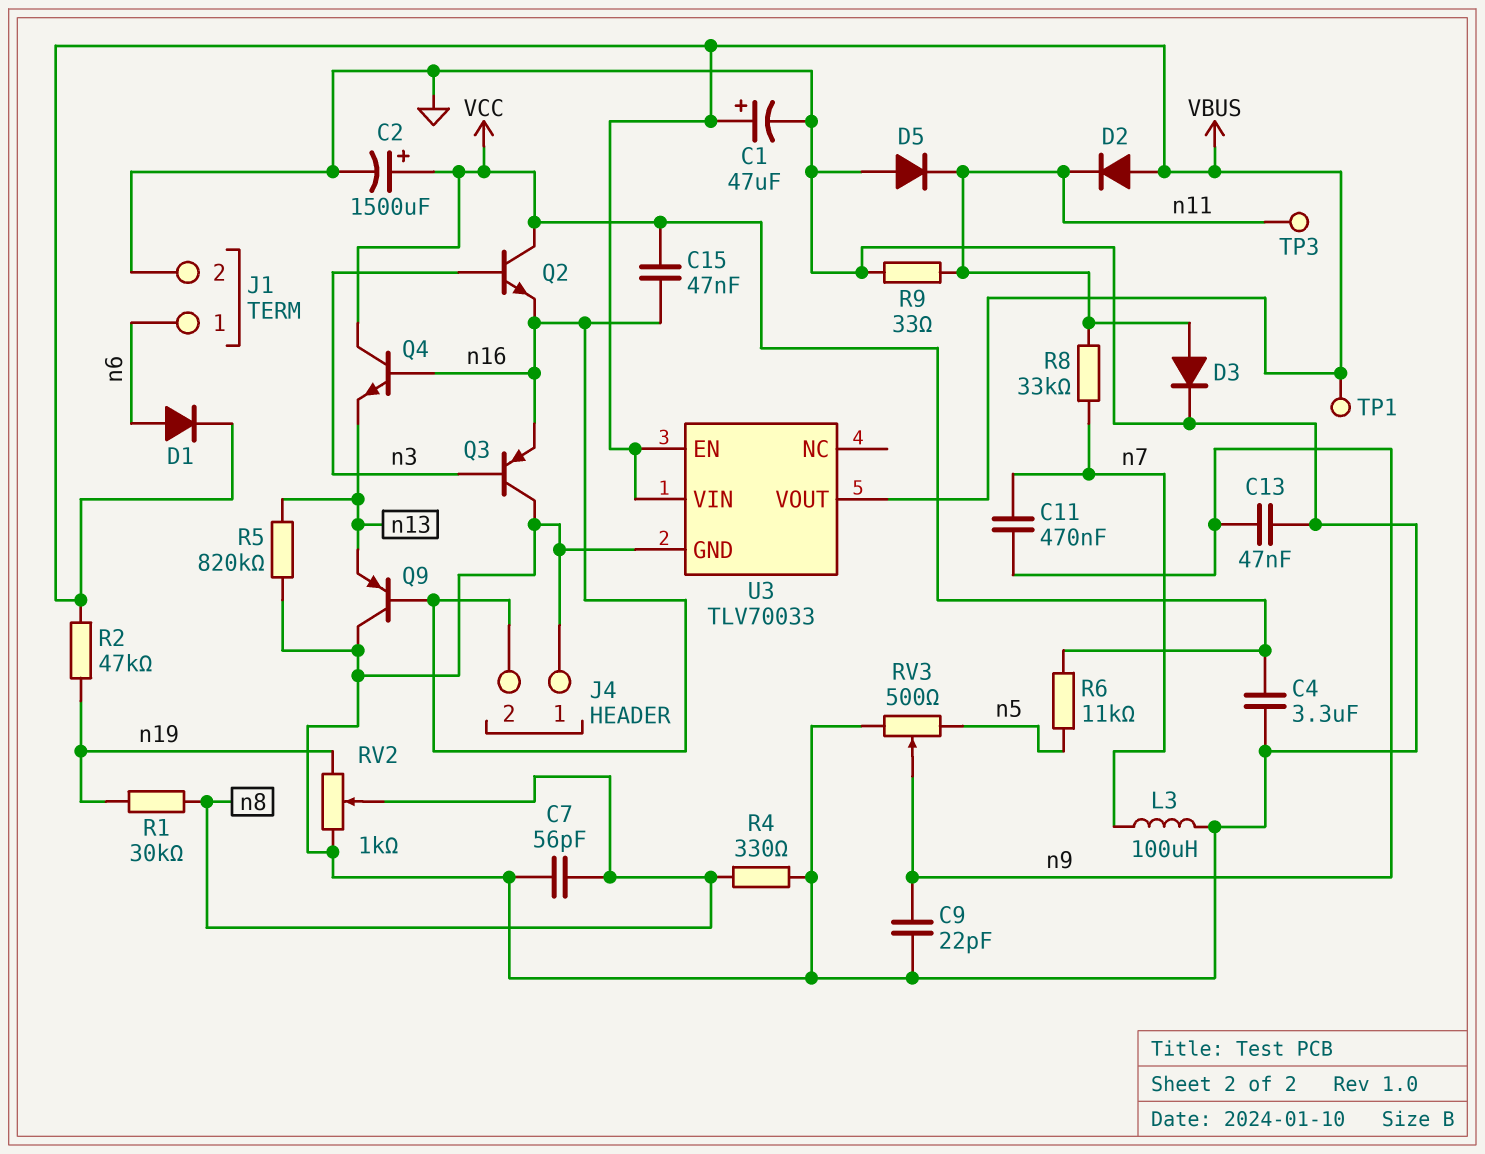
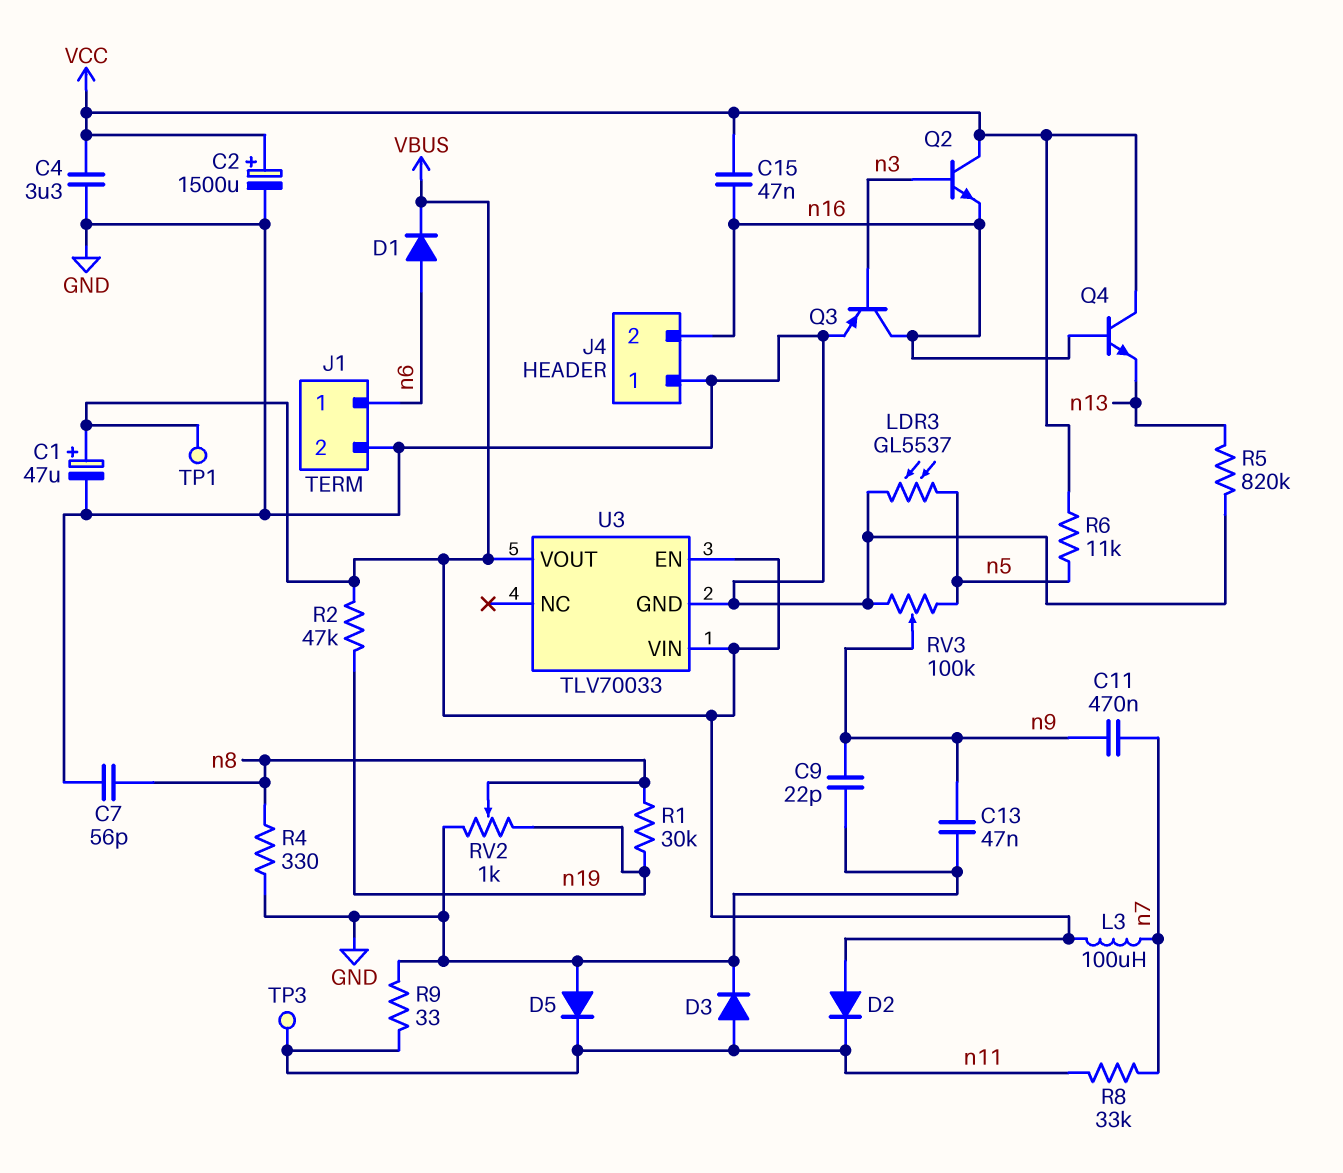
L3: 100uH (GND, n7) -> 100uH (VBUS, n7)
LDR3: none -> GL5537 (GND, n5)
Q3: PNP (B n3, C GND, E n16) -> PNP (B n3, C n16, E GND)
Q9: PNP (B n16, C GND, E n13) -> none
RV3: 500 (GND, n5, wiper n9) -> 100k (GND, n5, wiper n9)

